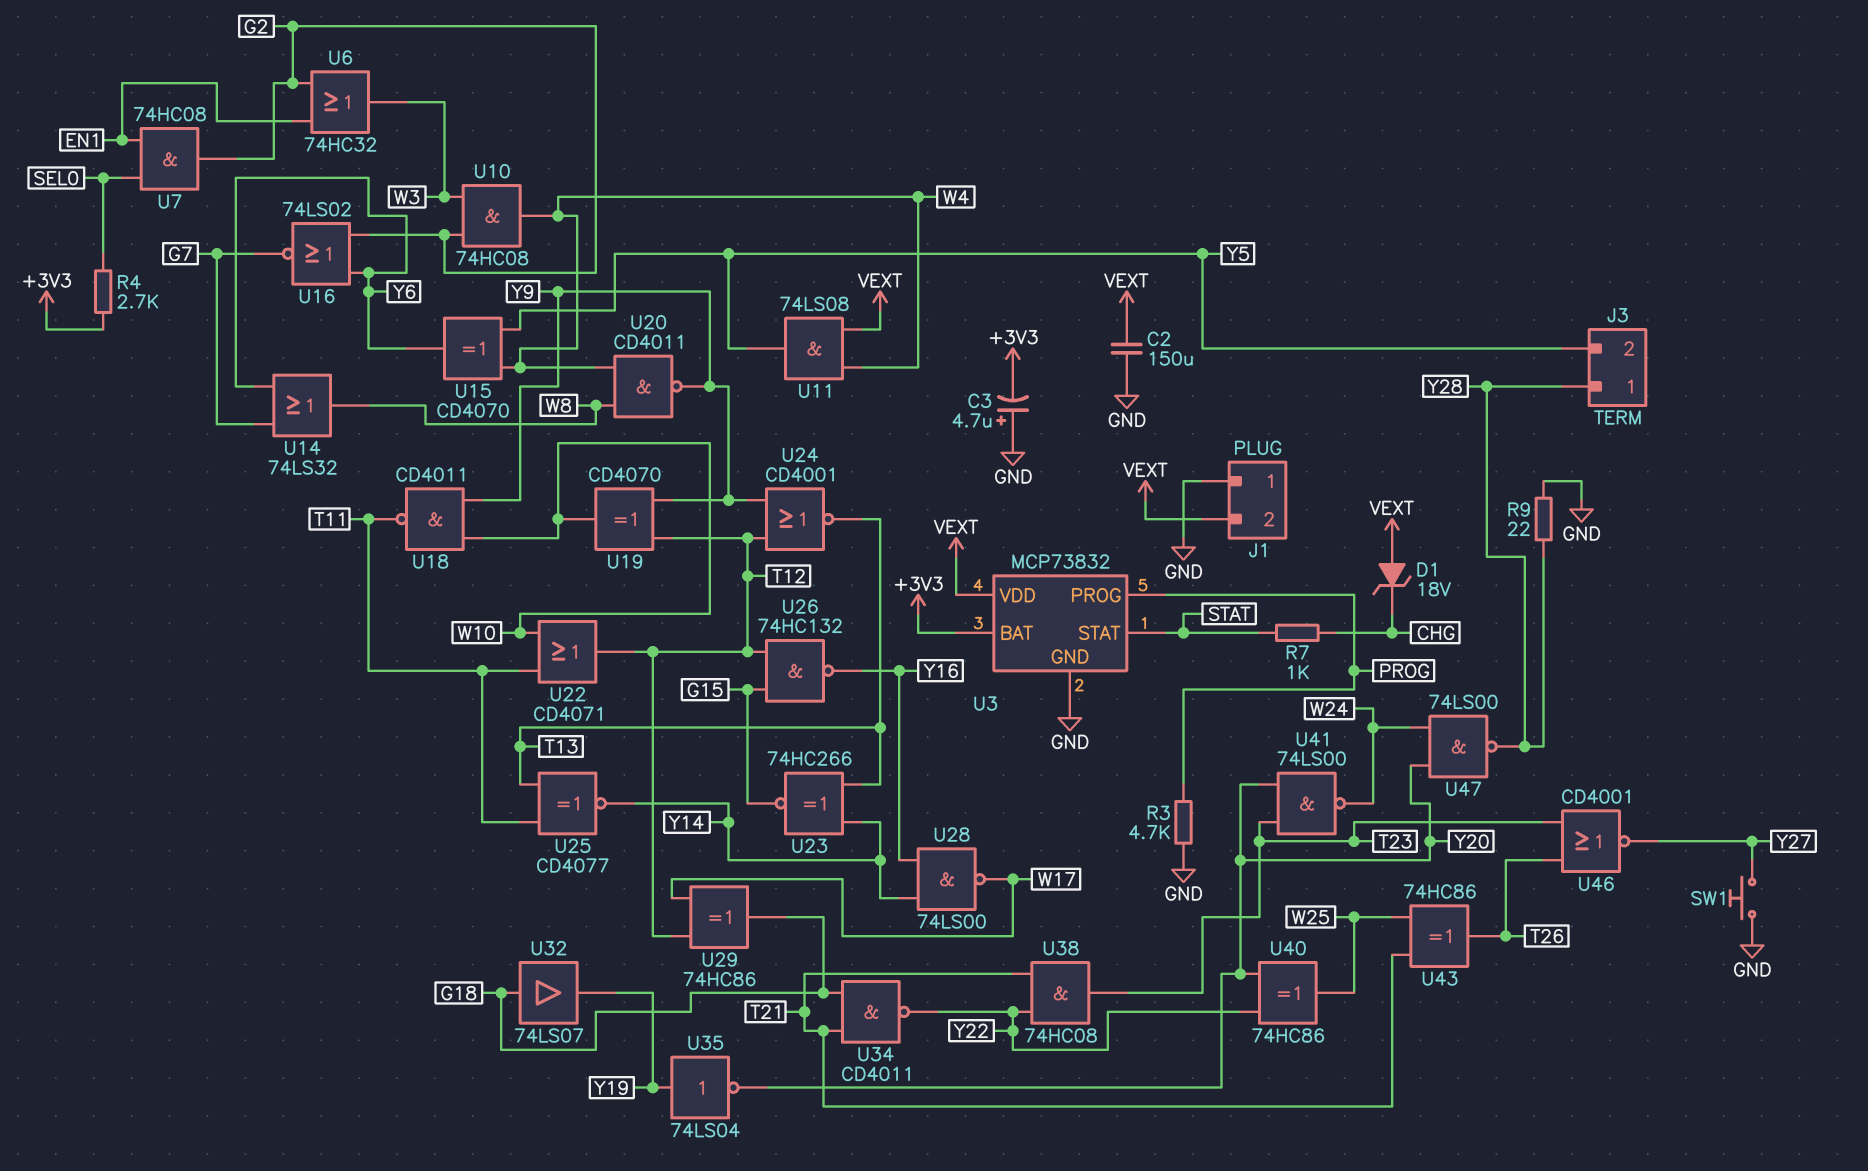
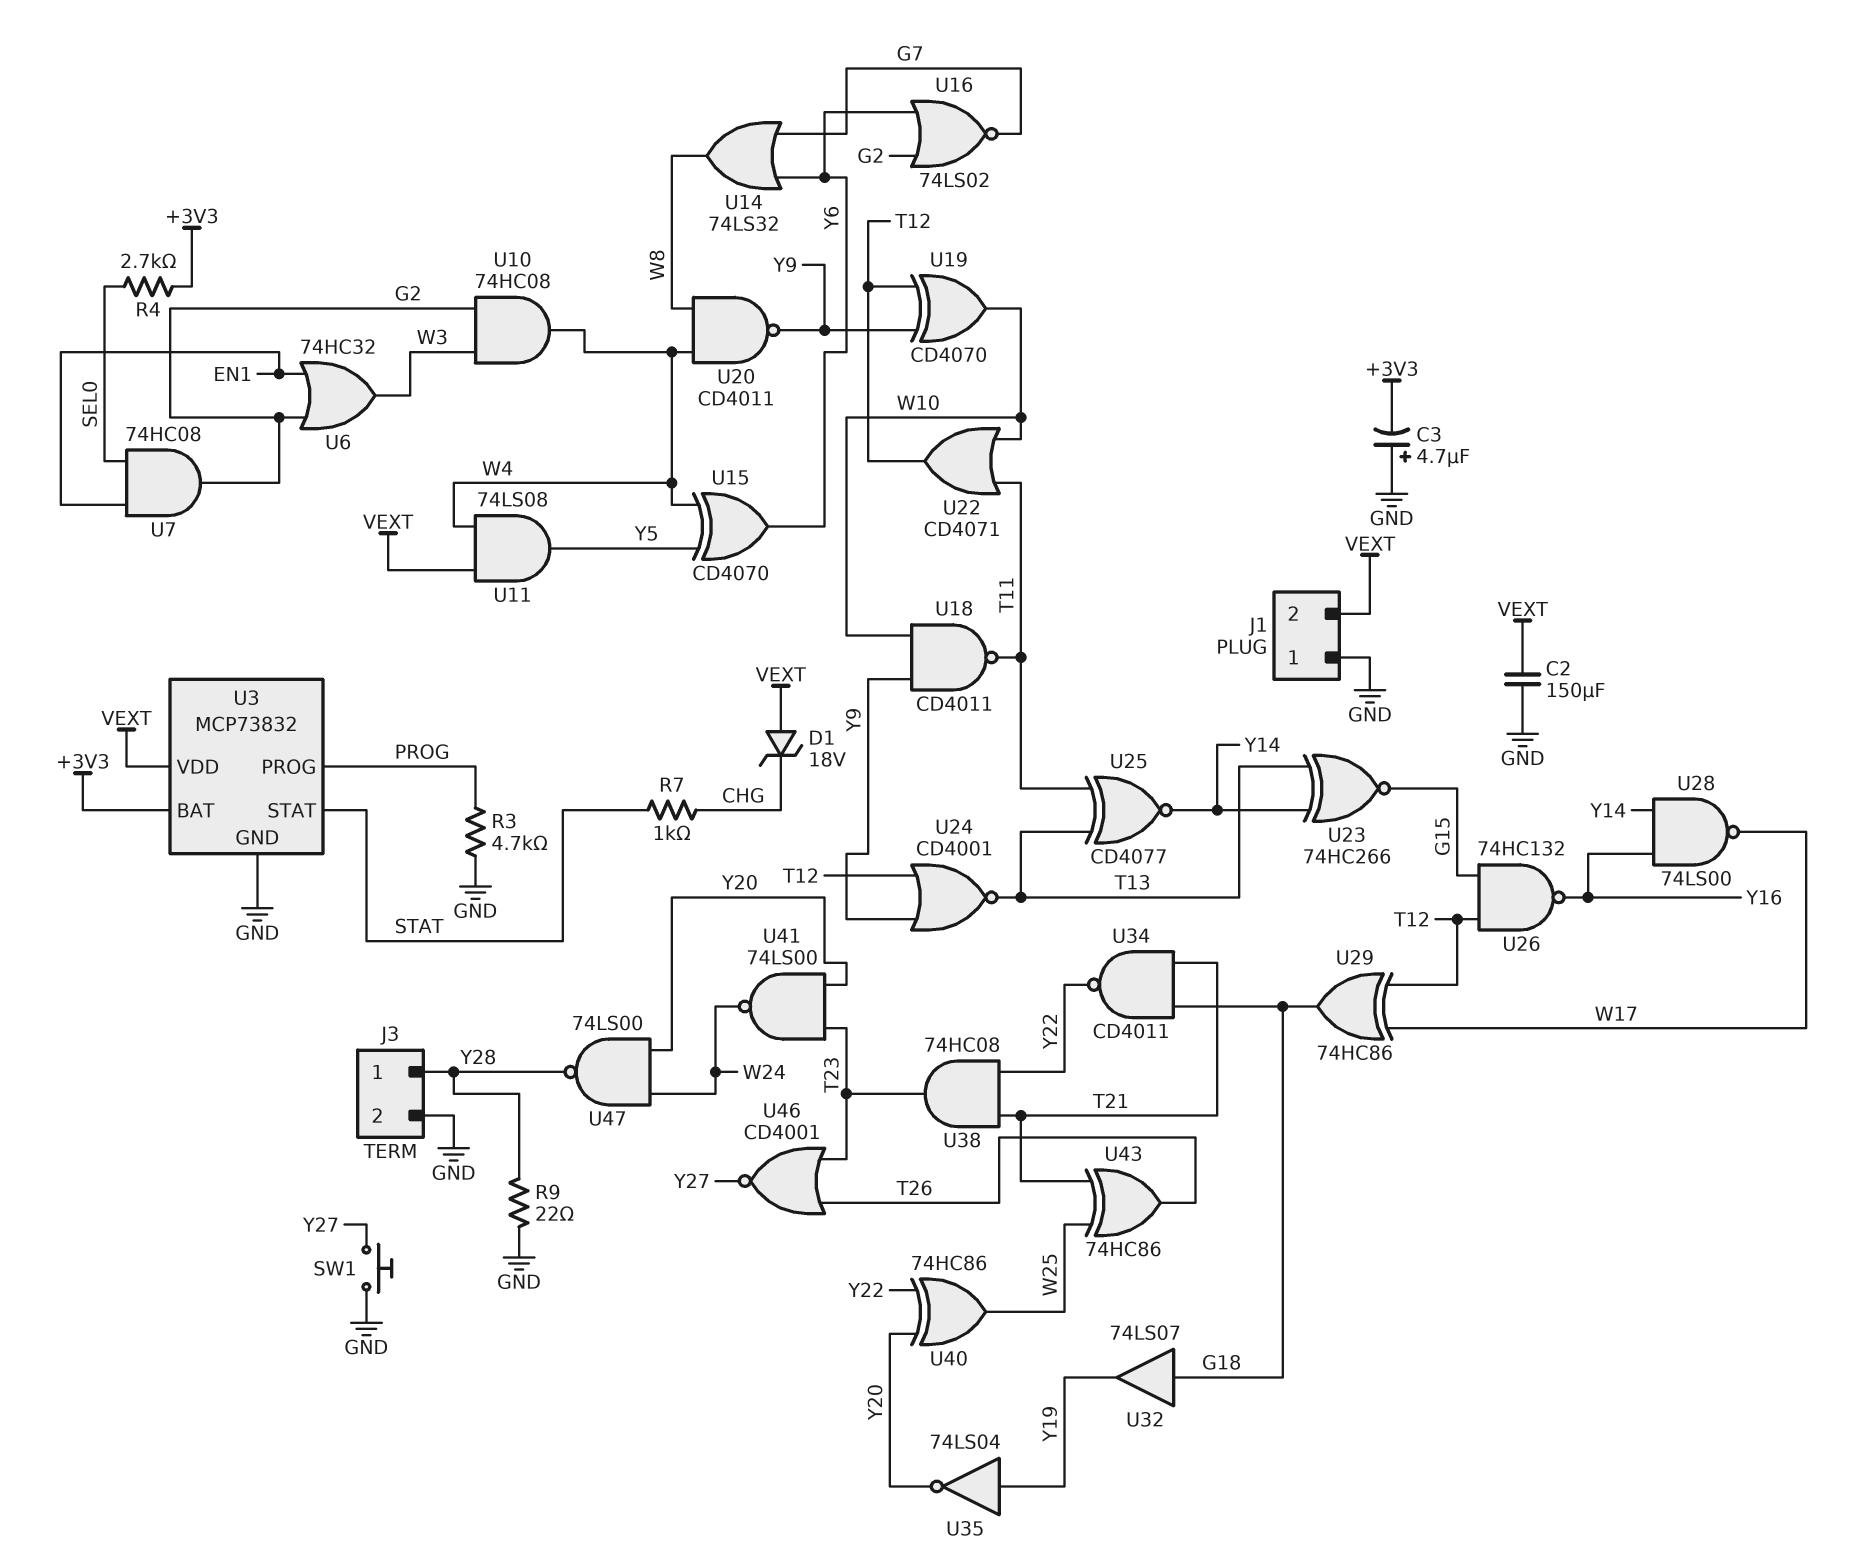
J3 pin 2: Y5 -> GND

